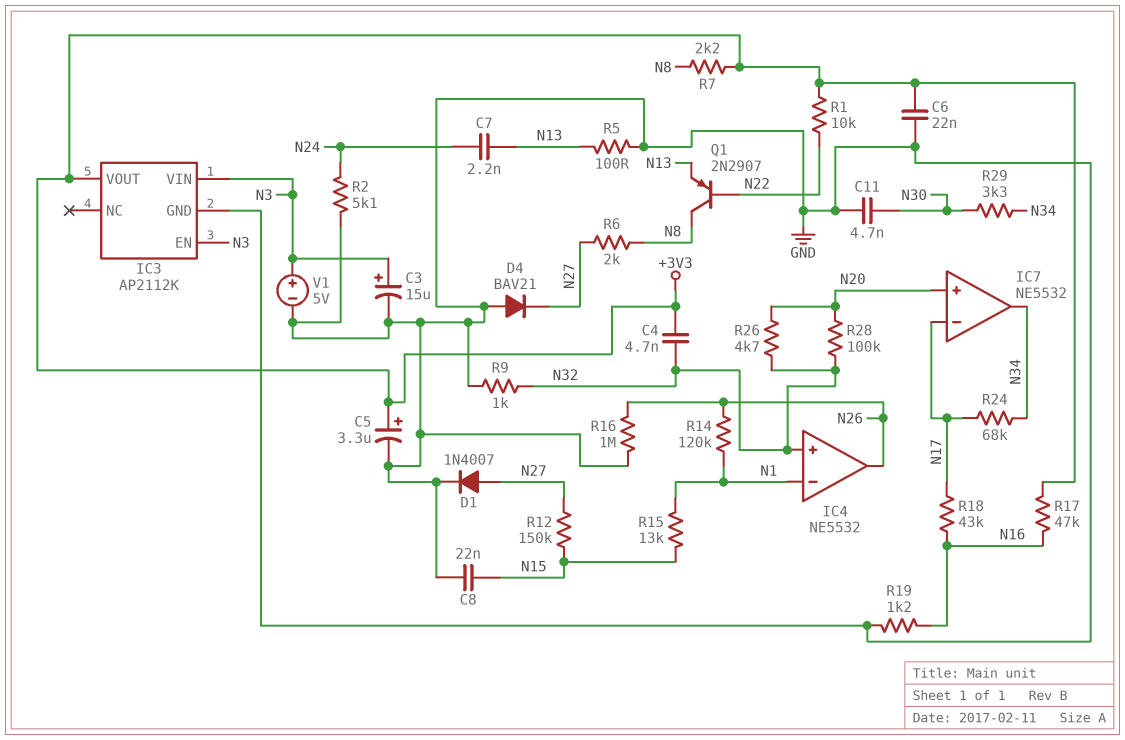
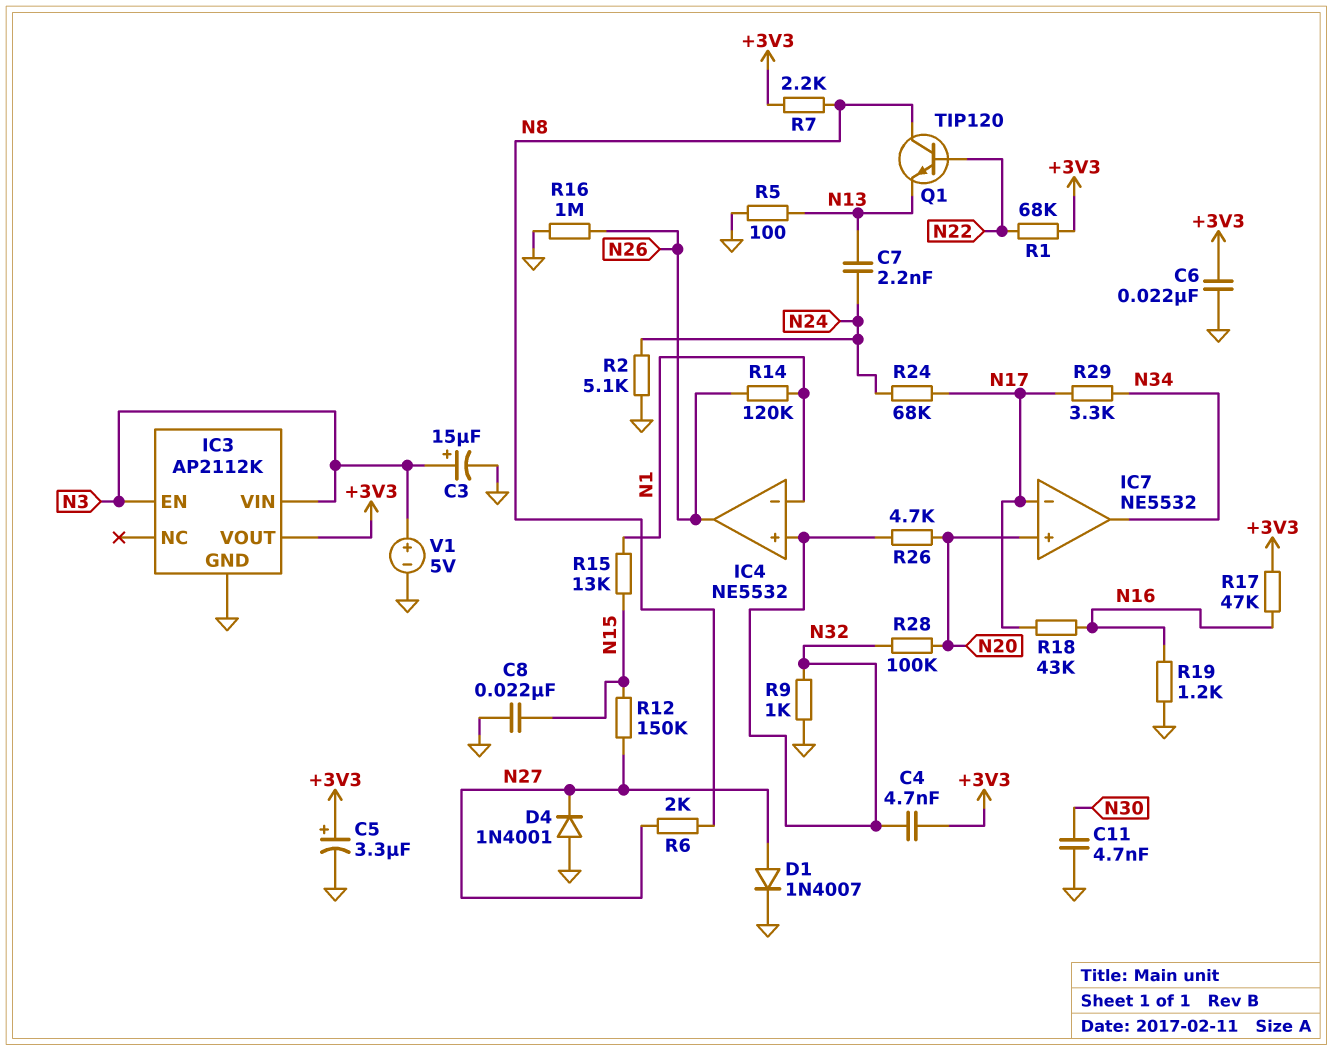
D4: diode BAV21 (A GND, K N27) -> diode 1N4001 (A GND, K N27)
Q1: PNP 2N2907 (B N22, C N8, E N13) -> NPN TIP120 (B N22, C N8, E N13)
R1: 10k (+3V3, N22) -> 68k (+3V3, N22)
R24: 68k (N17, N34) -> 68k (N17, N24)
R29: 3.3k (N30, N34) -> 3.3k (N17, N34)

